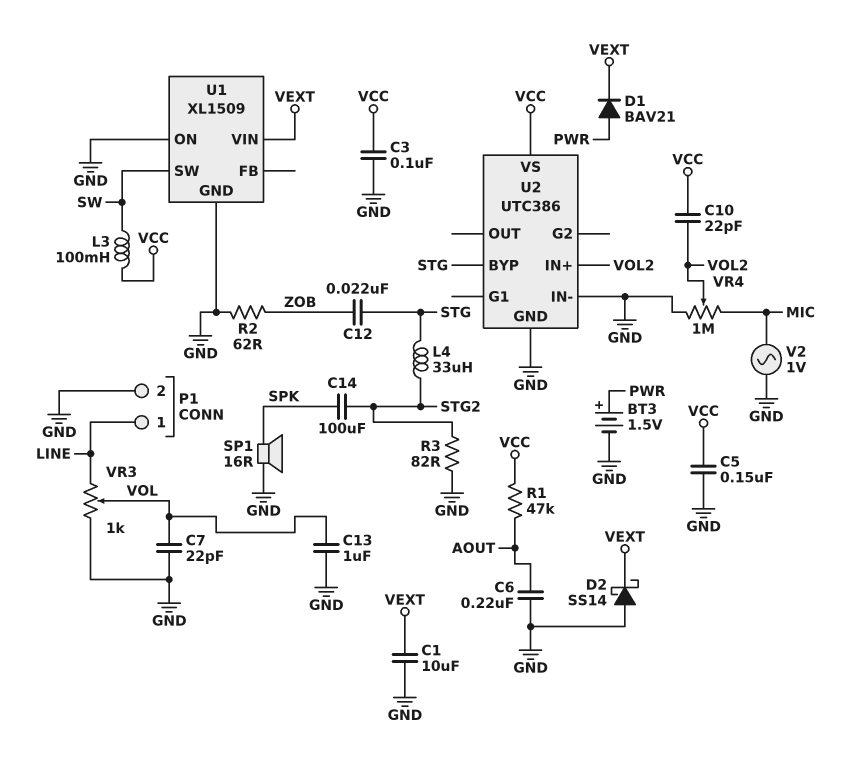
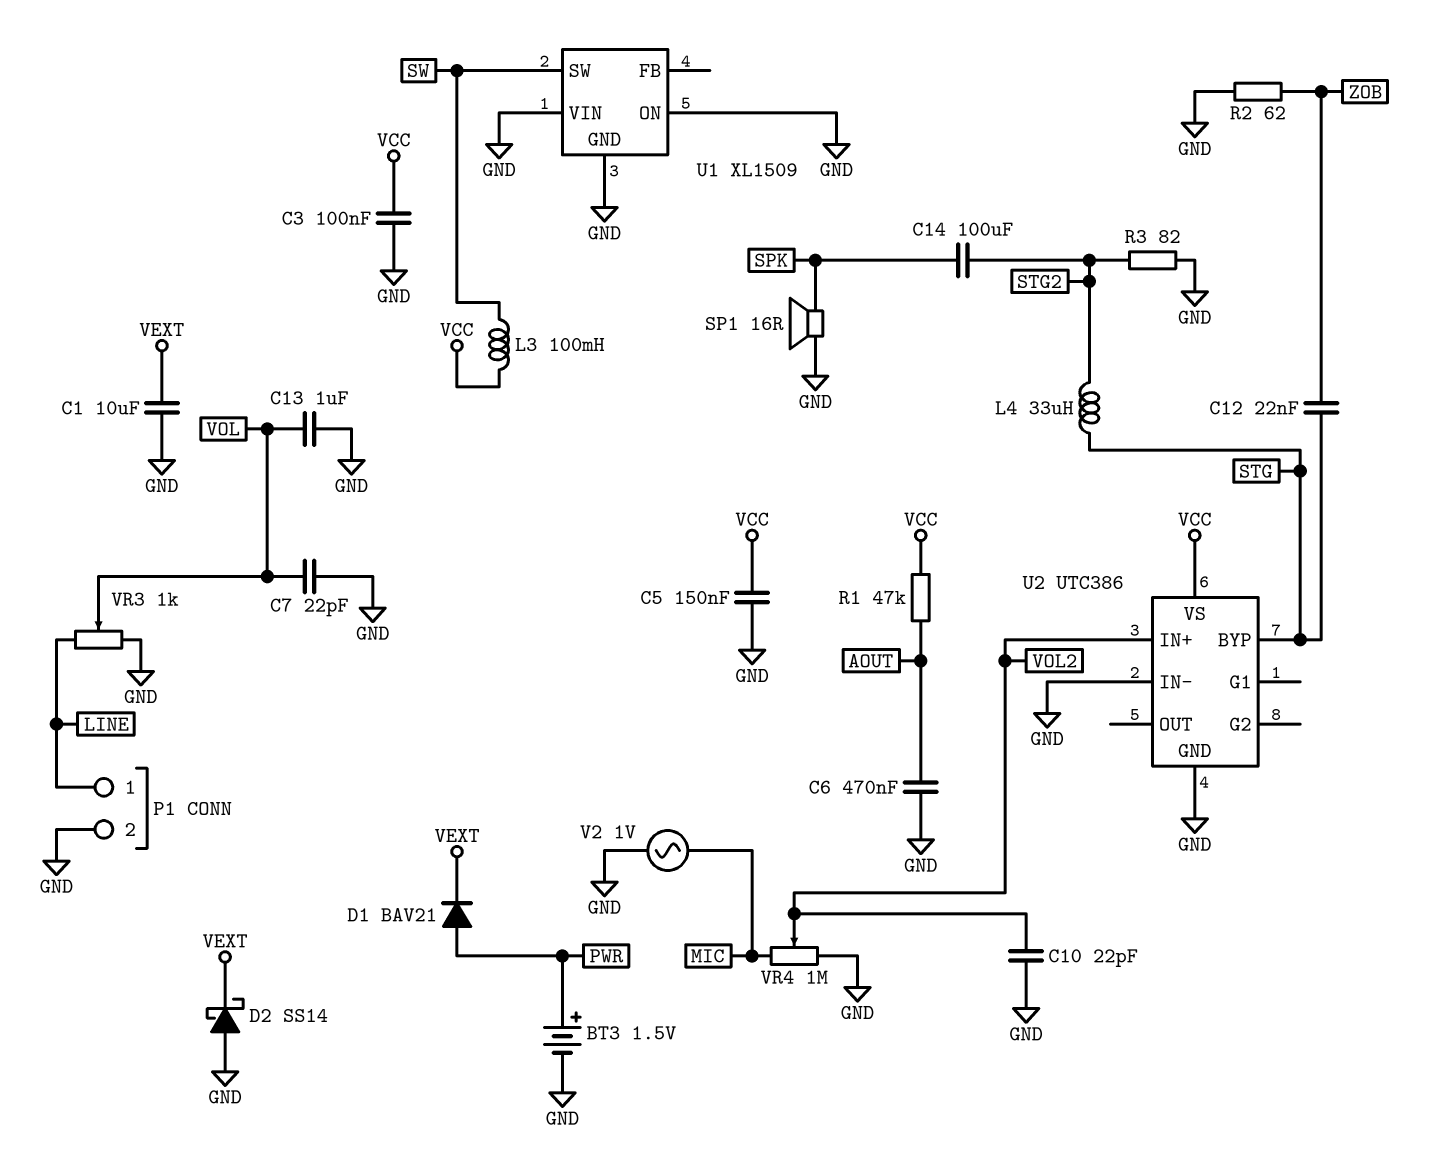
C6: 220nF (AOUT, GND) -> 470nF (AOUT, GND)
C10: 22pF (VCC, VOL2) -> 22pF (GND, VOL2)
U1 pin VIN: VEXT -> GND

